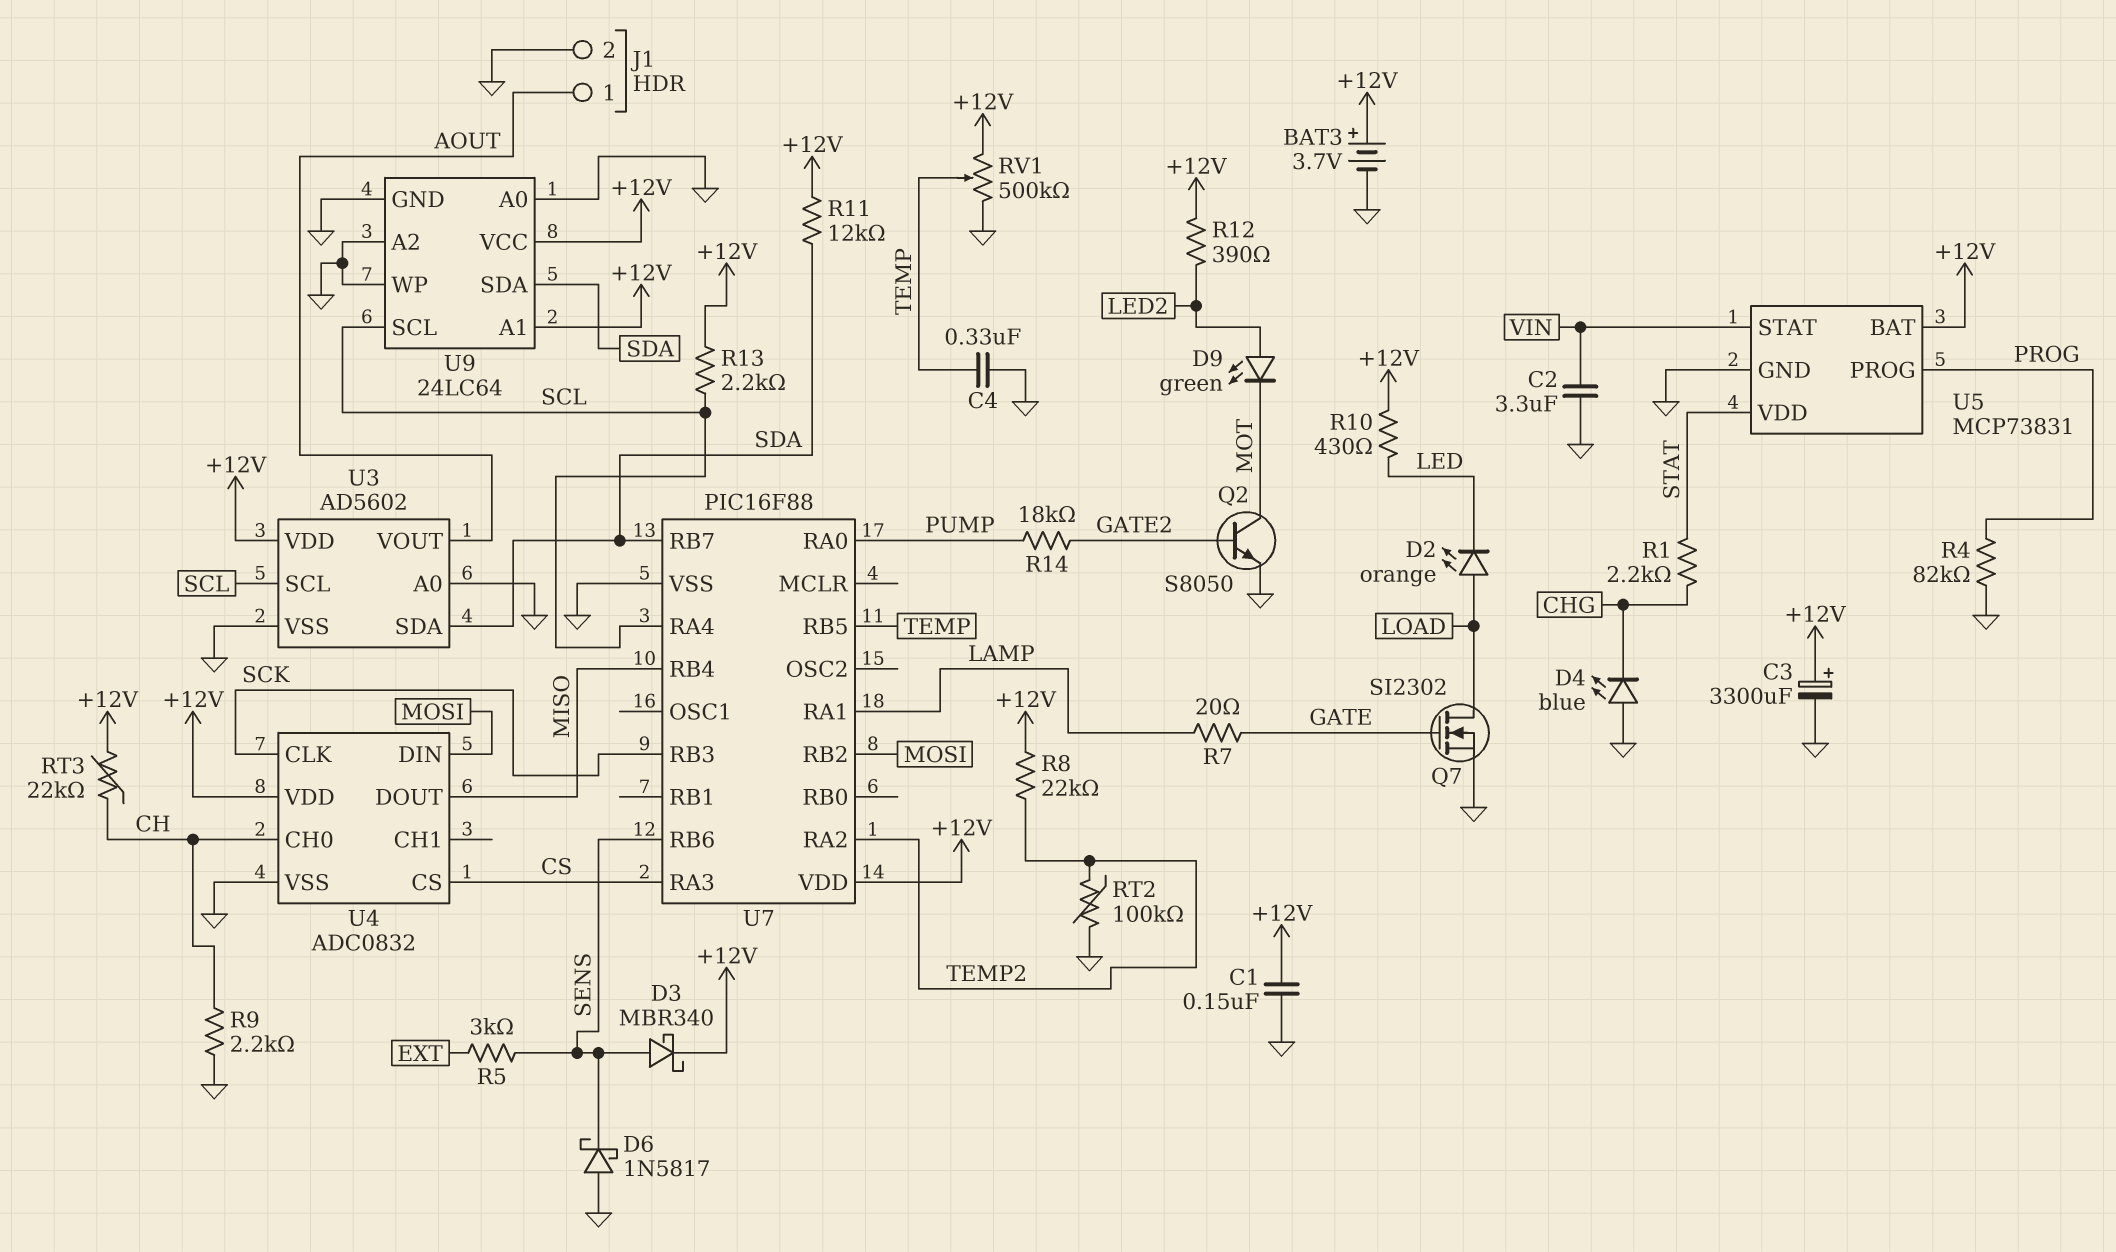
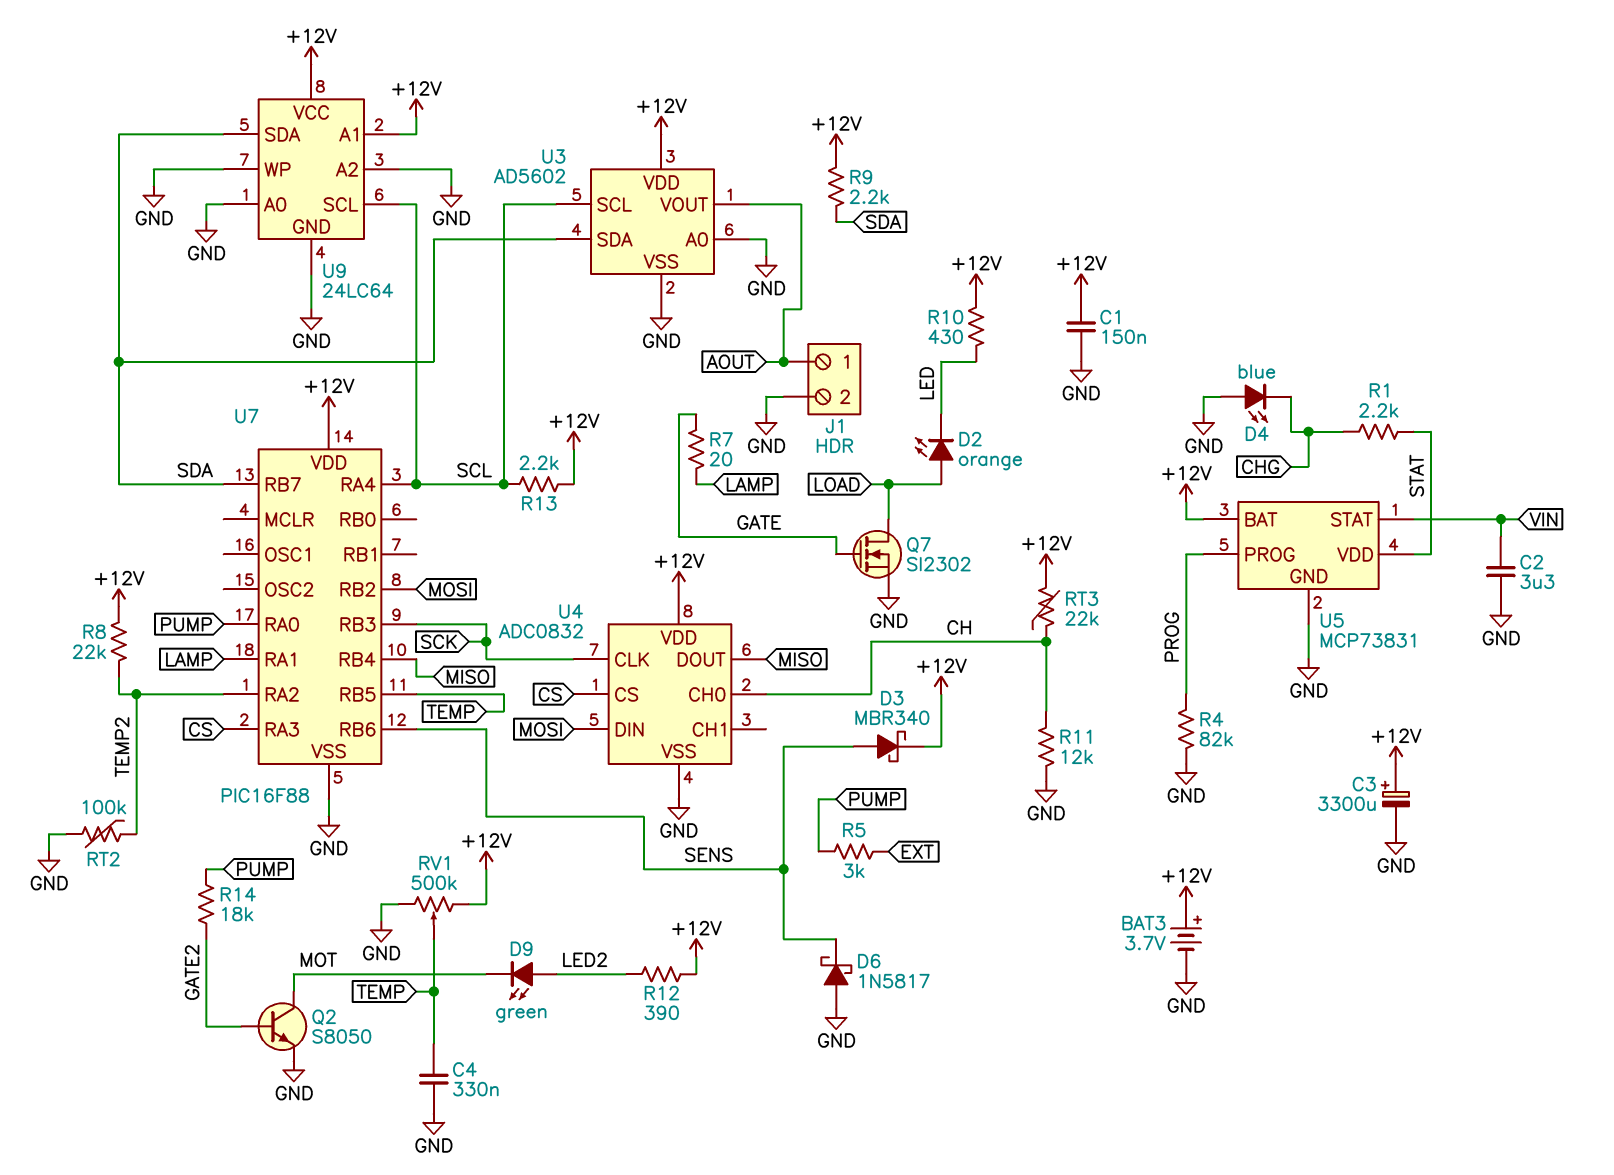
R5: 3k (EXT, SENS) -> 3k (EXT, PUMP)
R9: 2.2k (CH, GND) -> 2.2k (+12V, SDA)
R11: 12k (+12V, SDA) -> 12k (CH, GND)

